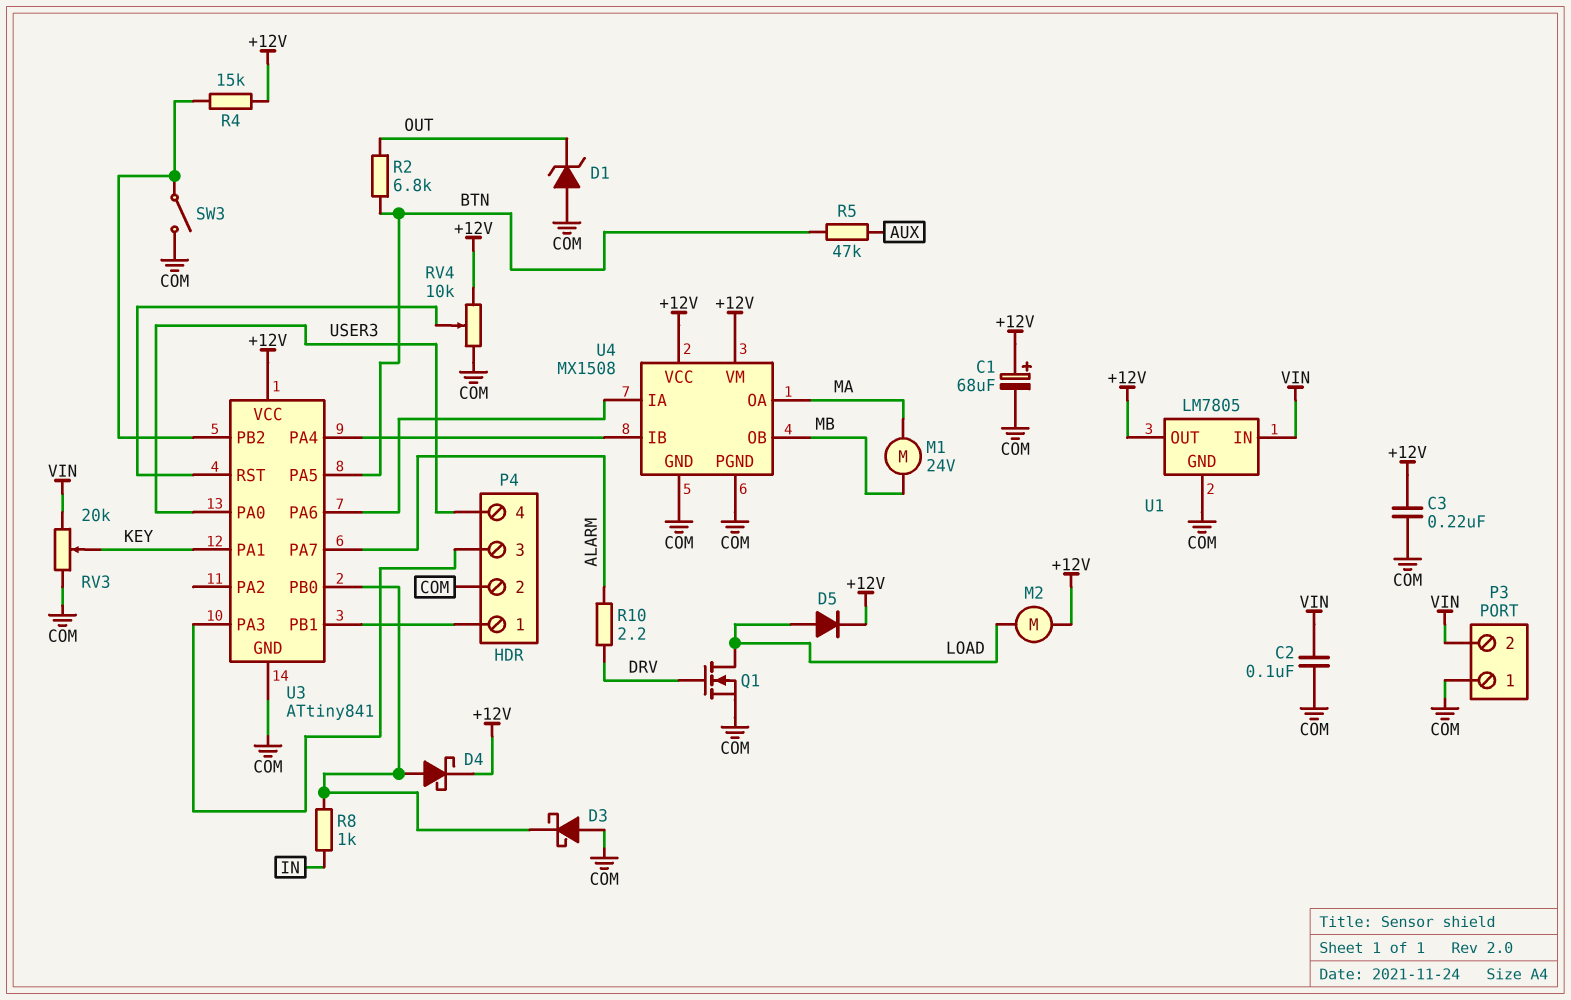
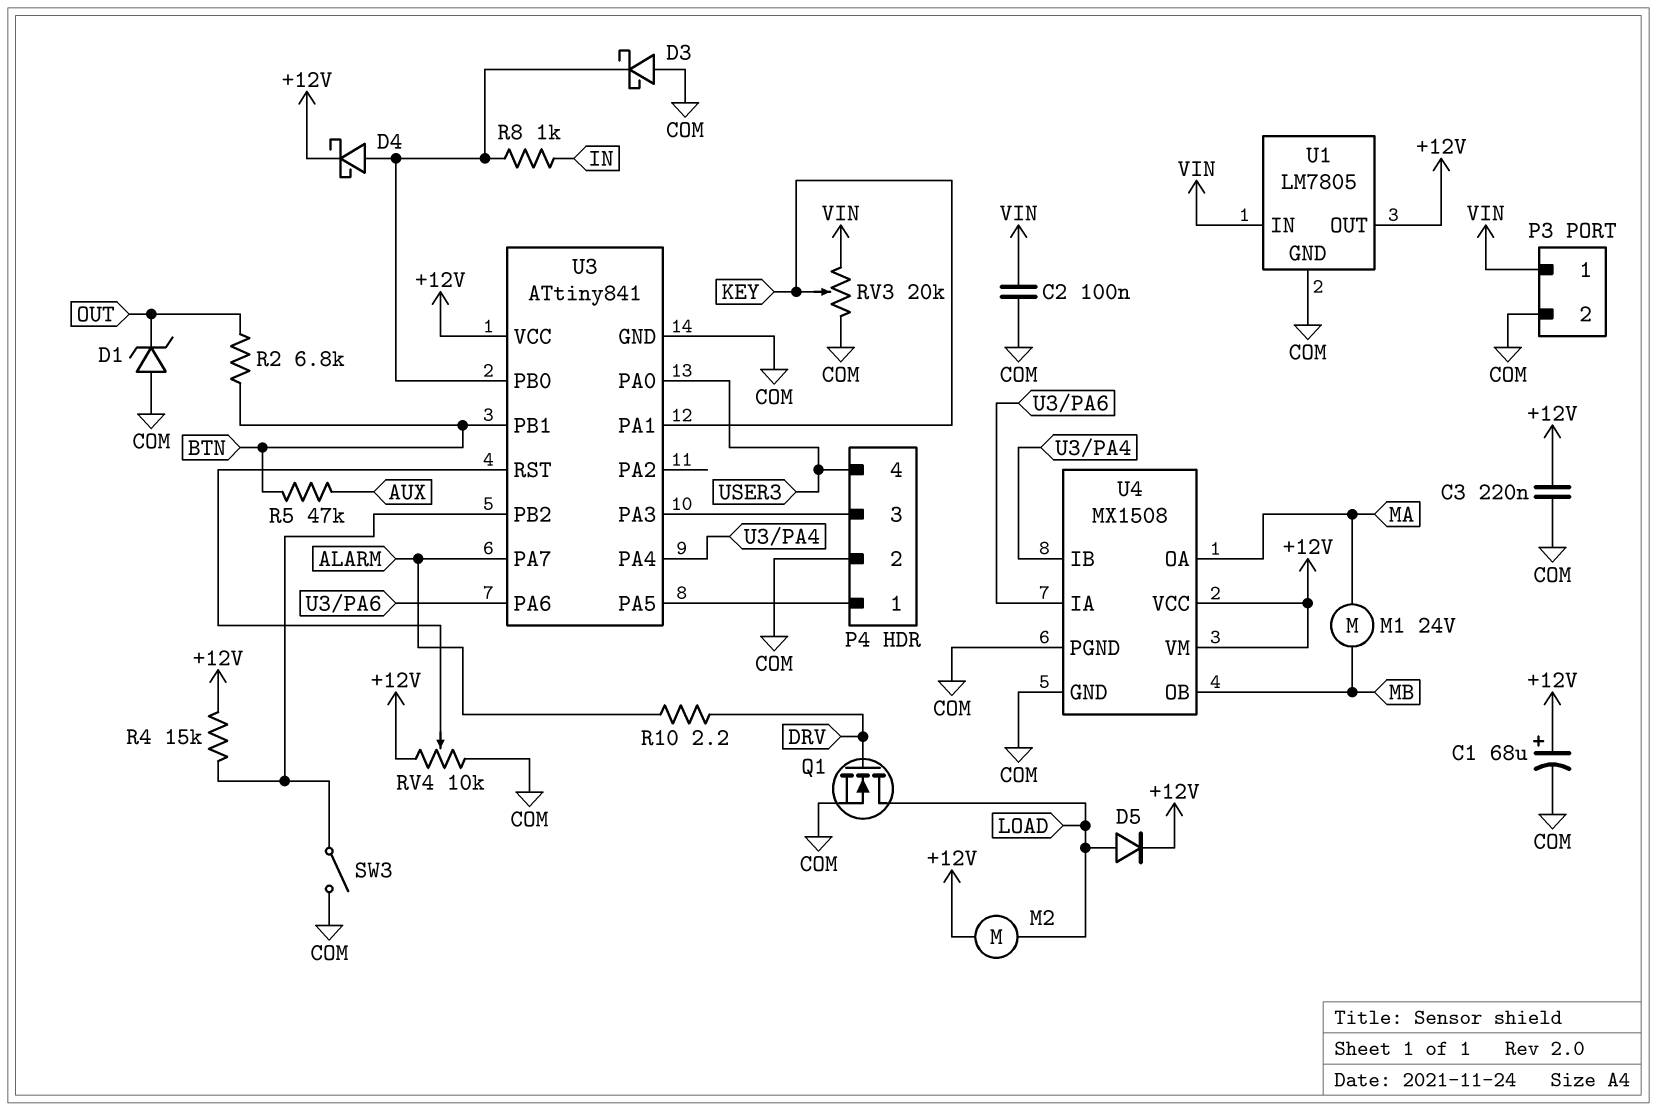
P3 pin 1: COM -> VIN
P3 pin 2: VIN -> COM
U3 pin PA5: BTN -> P4/1
U3 pin PB1: P4/1 -> BTN

